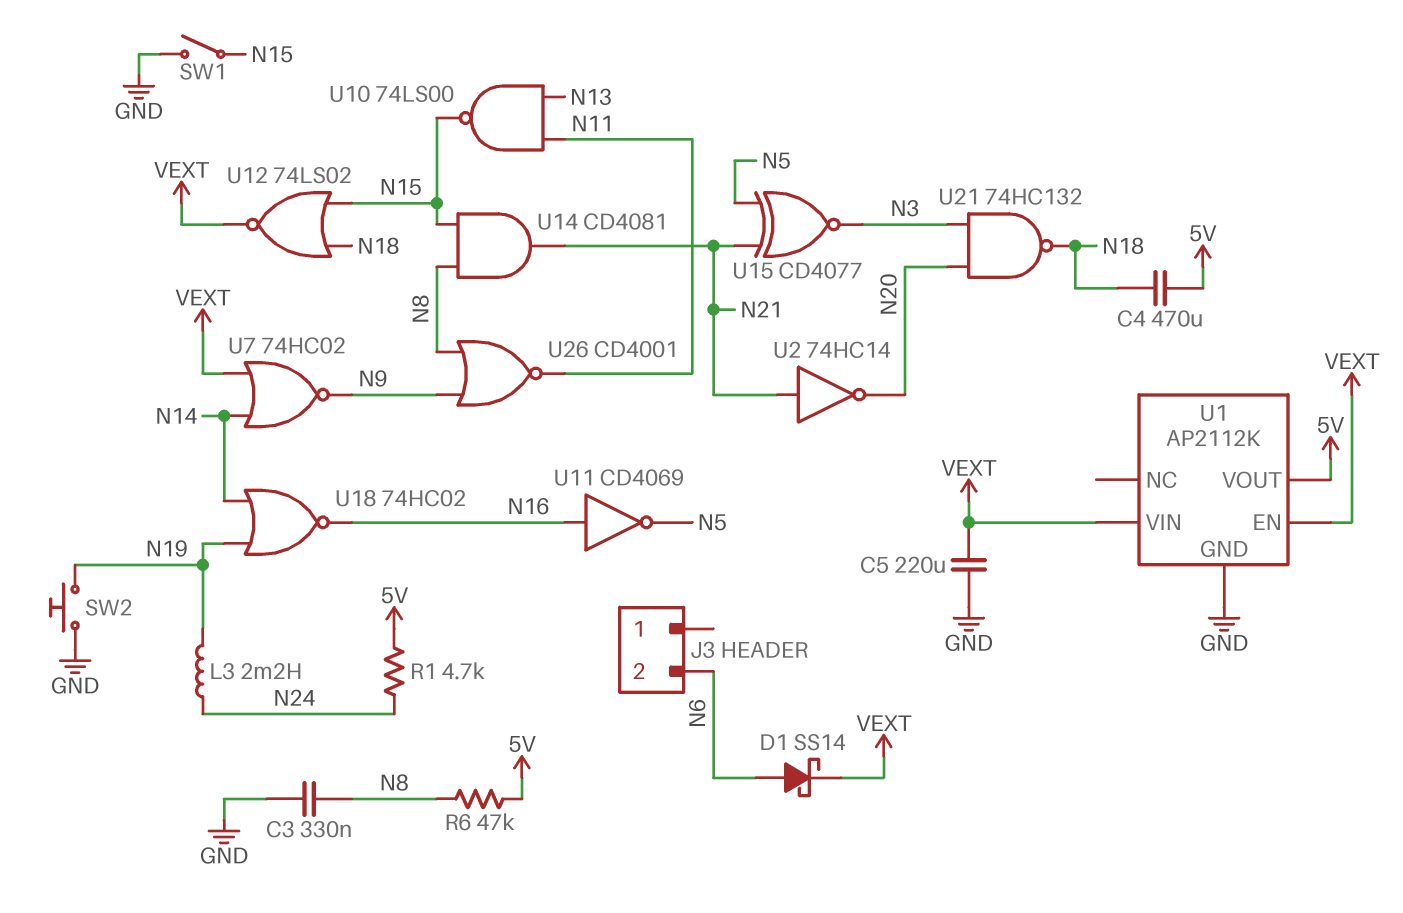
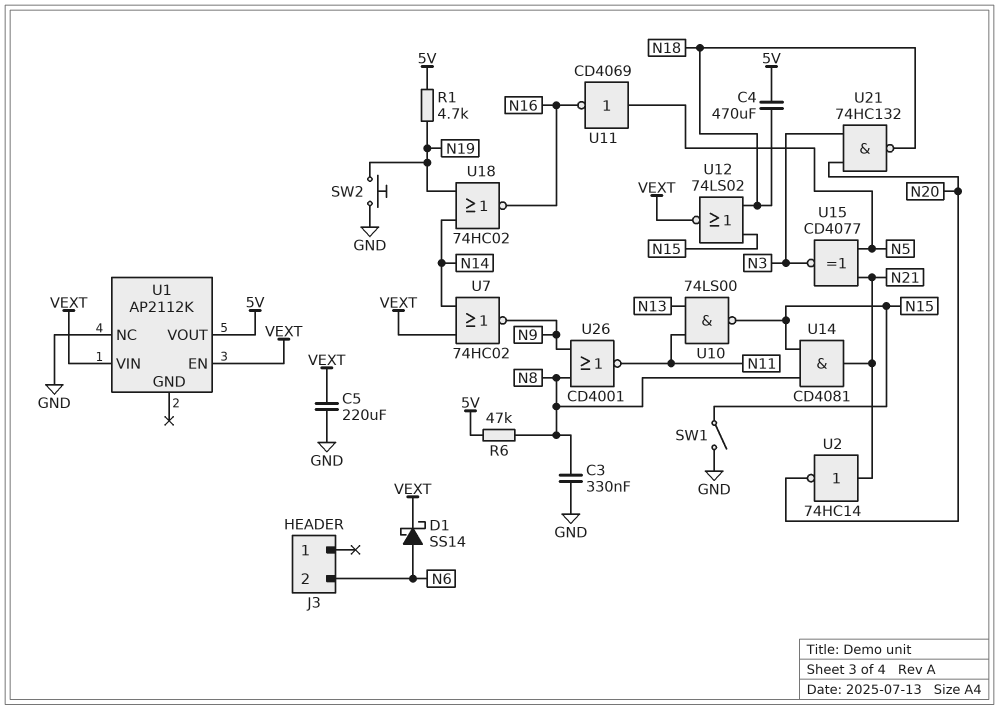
L3: 2.2mH (N19, N24) -> none
R1: 4.7k (5V, N24) -> 4.7k (5V, N19)
U1 pin GND: GND -> none
U1 pin NC: none -> GND
U11: NOT CD4069 (in N16, out N5) -> NOT CD4069 (in N5, out N16)

